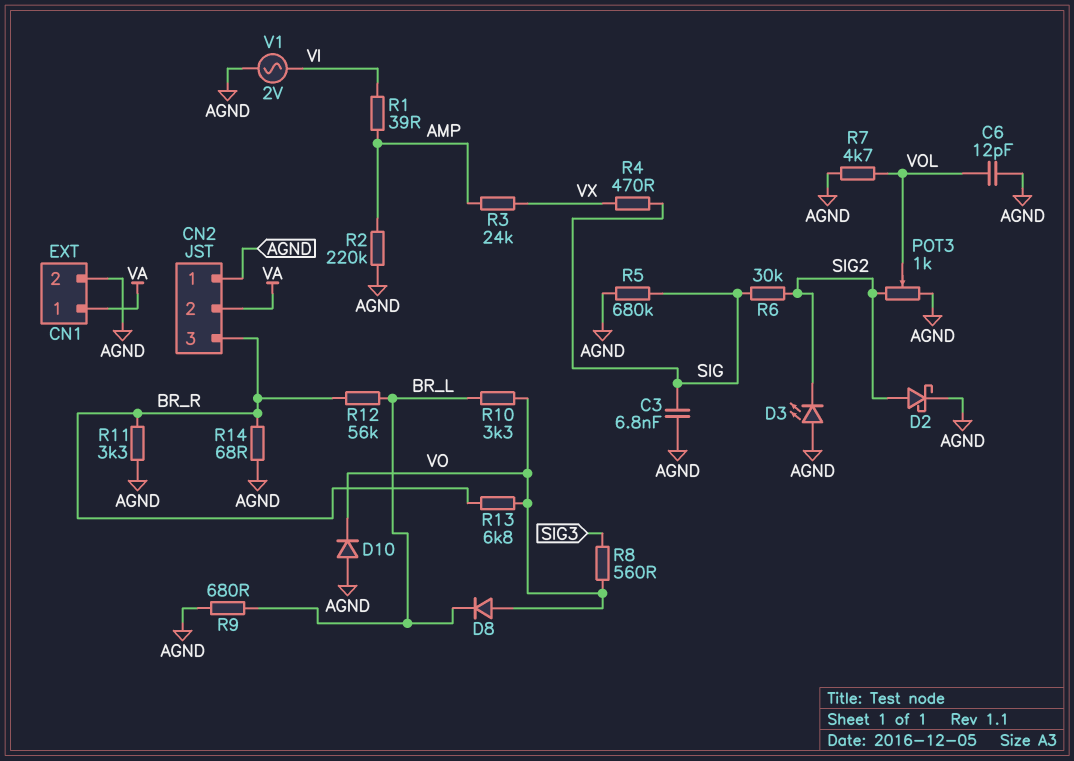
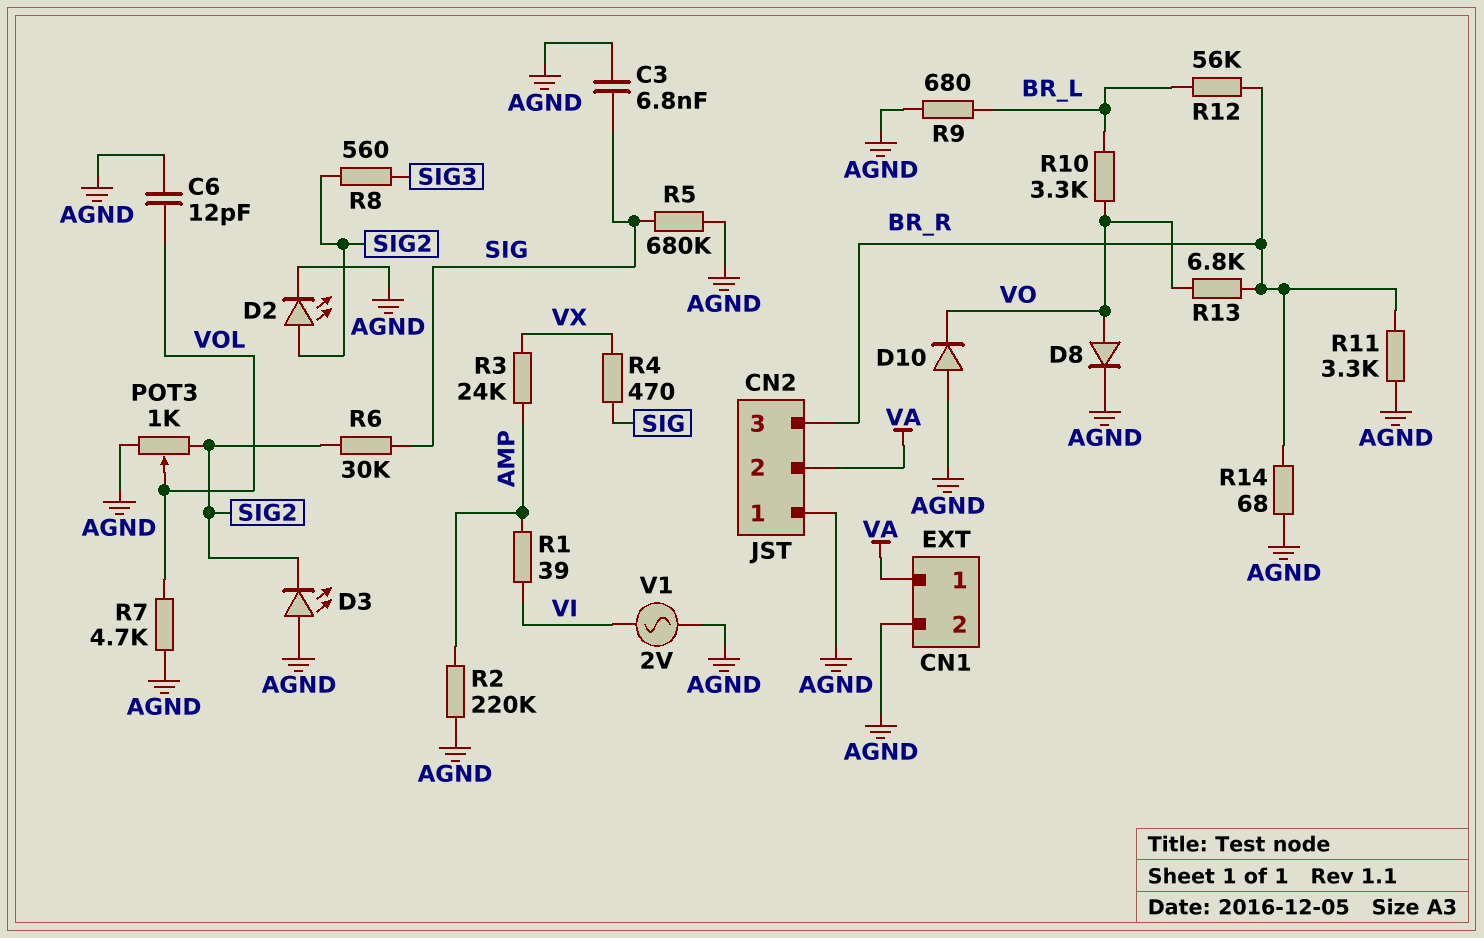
D2: schottky (A SIG2, K AGND) -> LED (A SIG2, K AGND)
D8: diode (A VO, K BR_L) -> diode (A VO, K AGND)
R8: 560 (SIG3, VO) -> 560 (SIG2, SIG3)

